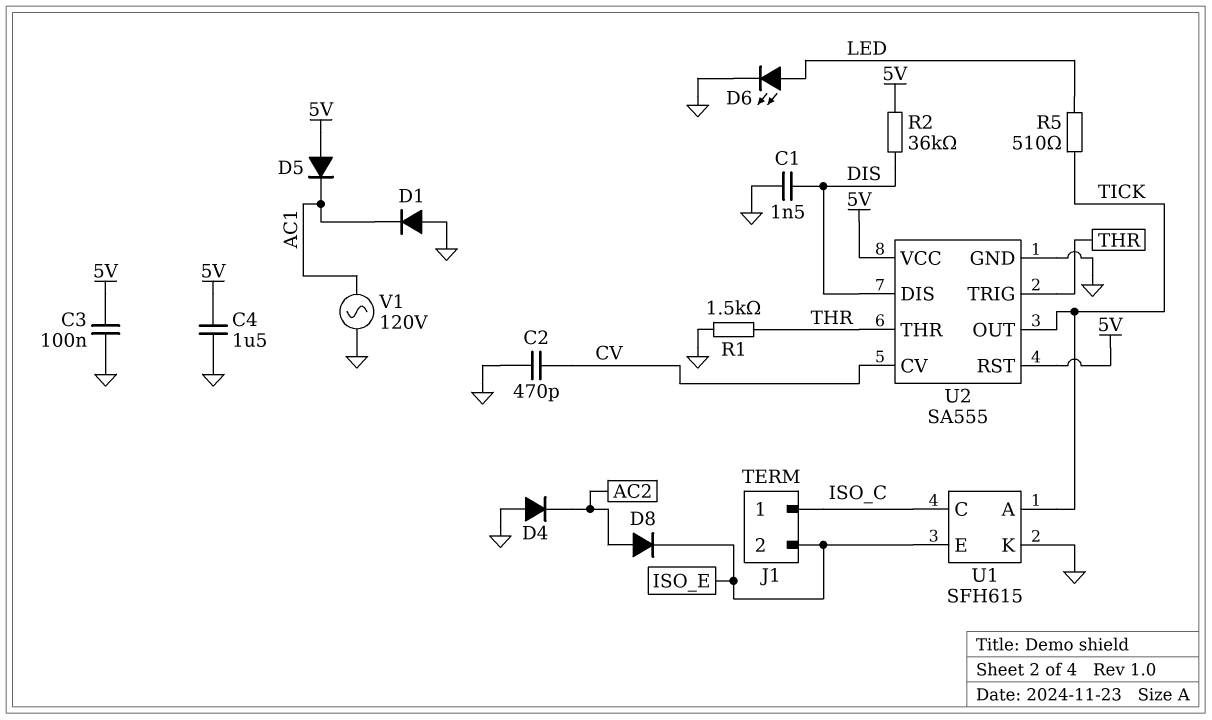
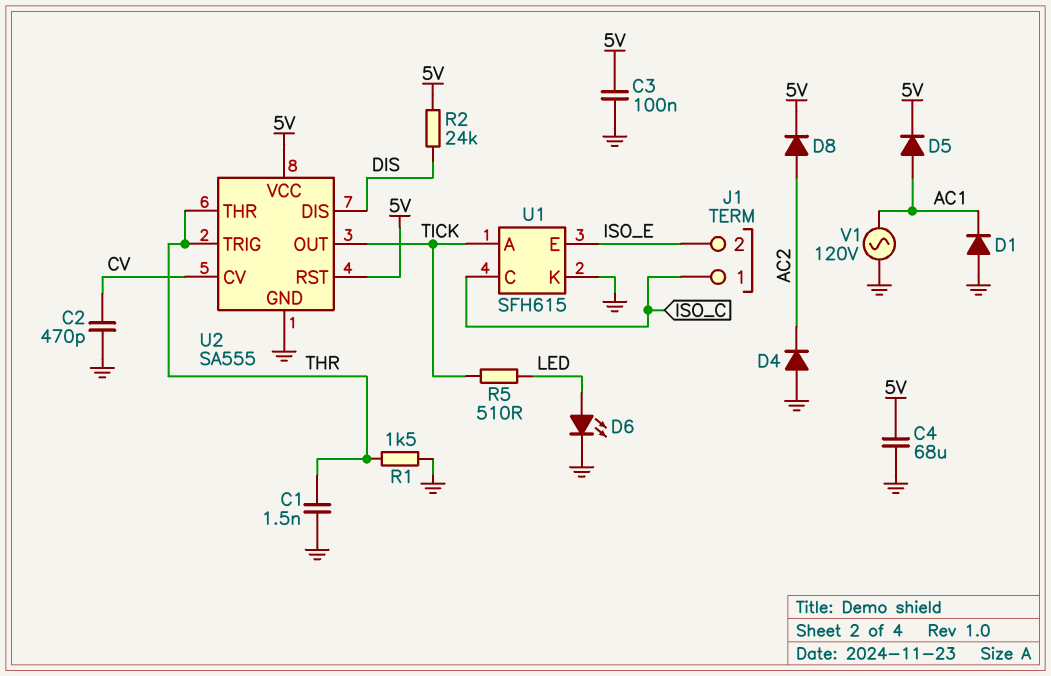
C1: 1.5nF (DIS, GND) -> 1.5nF (GND, THR)
C4: 1.5uF (5V, GND) -> 68uF (5V, GND)
D5: diode (A 5V, K AC1) -> diode (A AC1, K 5V)
D8: diode (A AC2, K ISO_E) -> diode (A AC2, K 5V)
R2: 36k (5V, DIS) -> 24k (5V, DIS)

